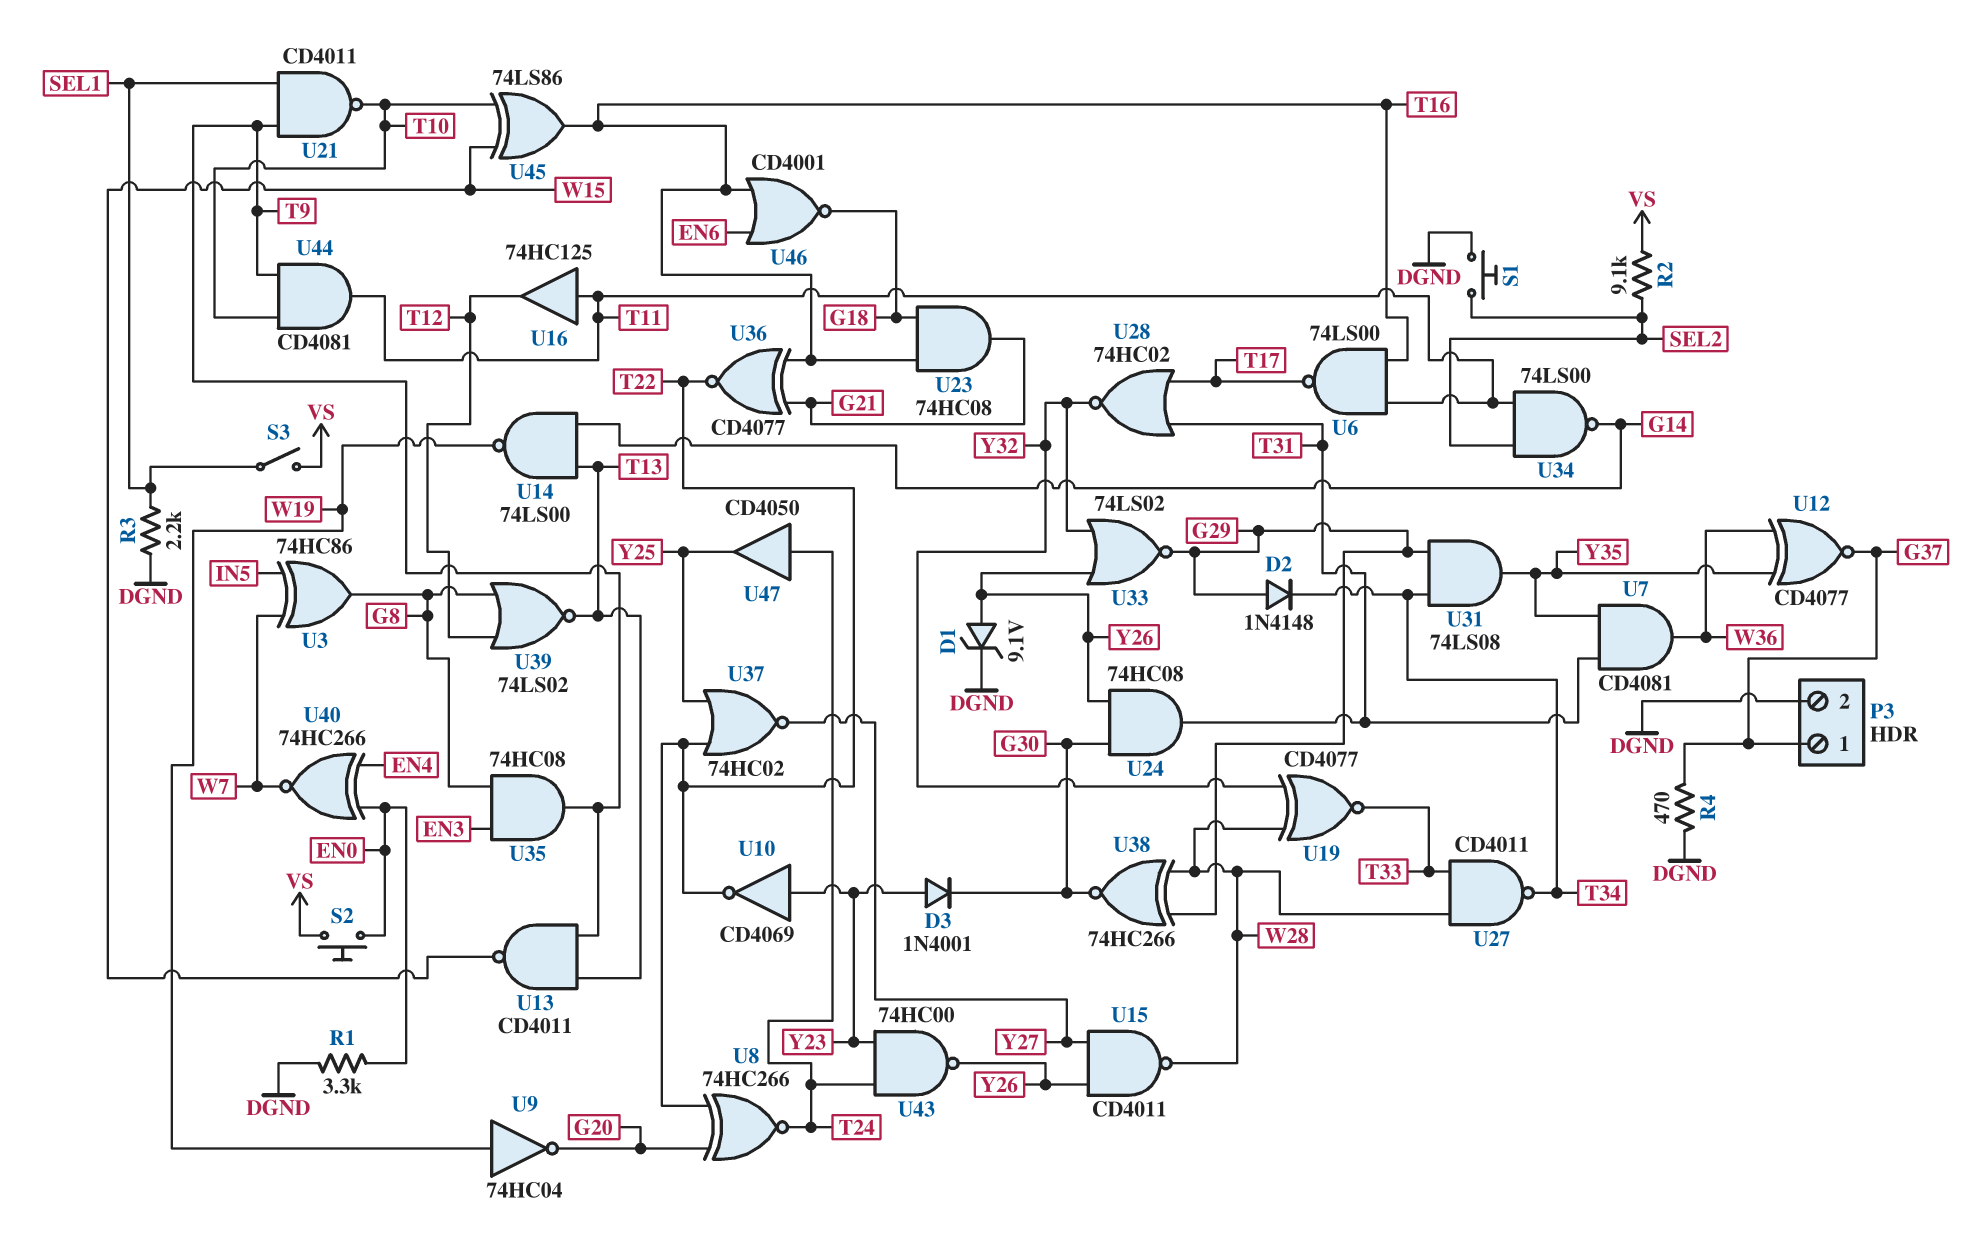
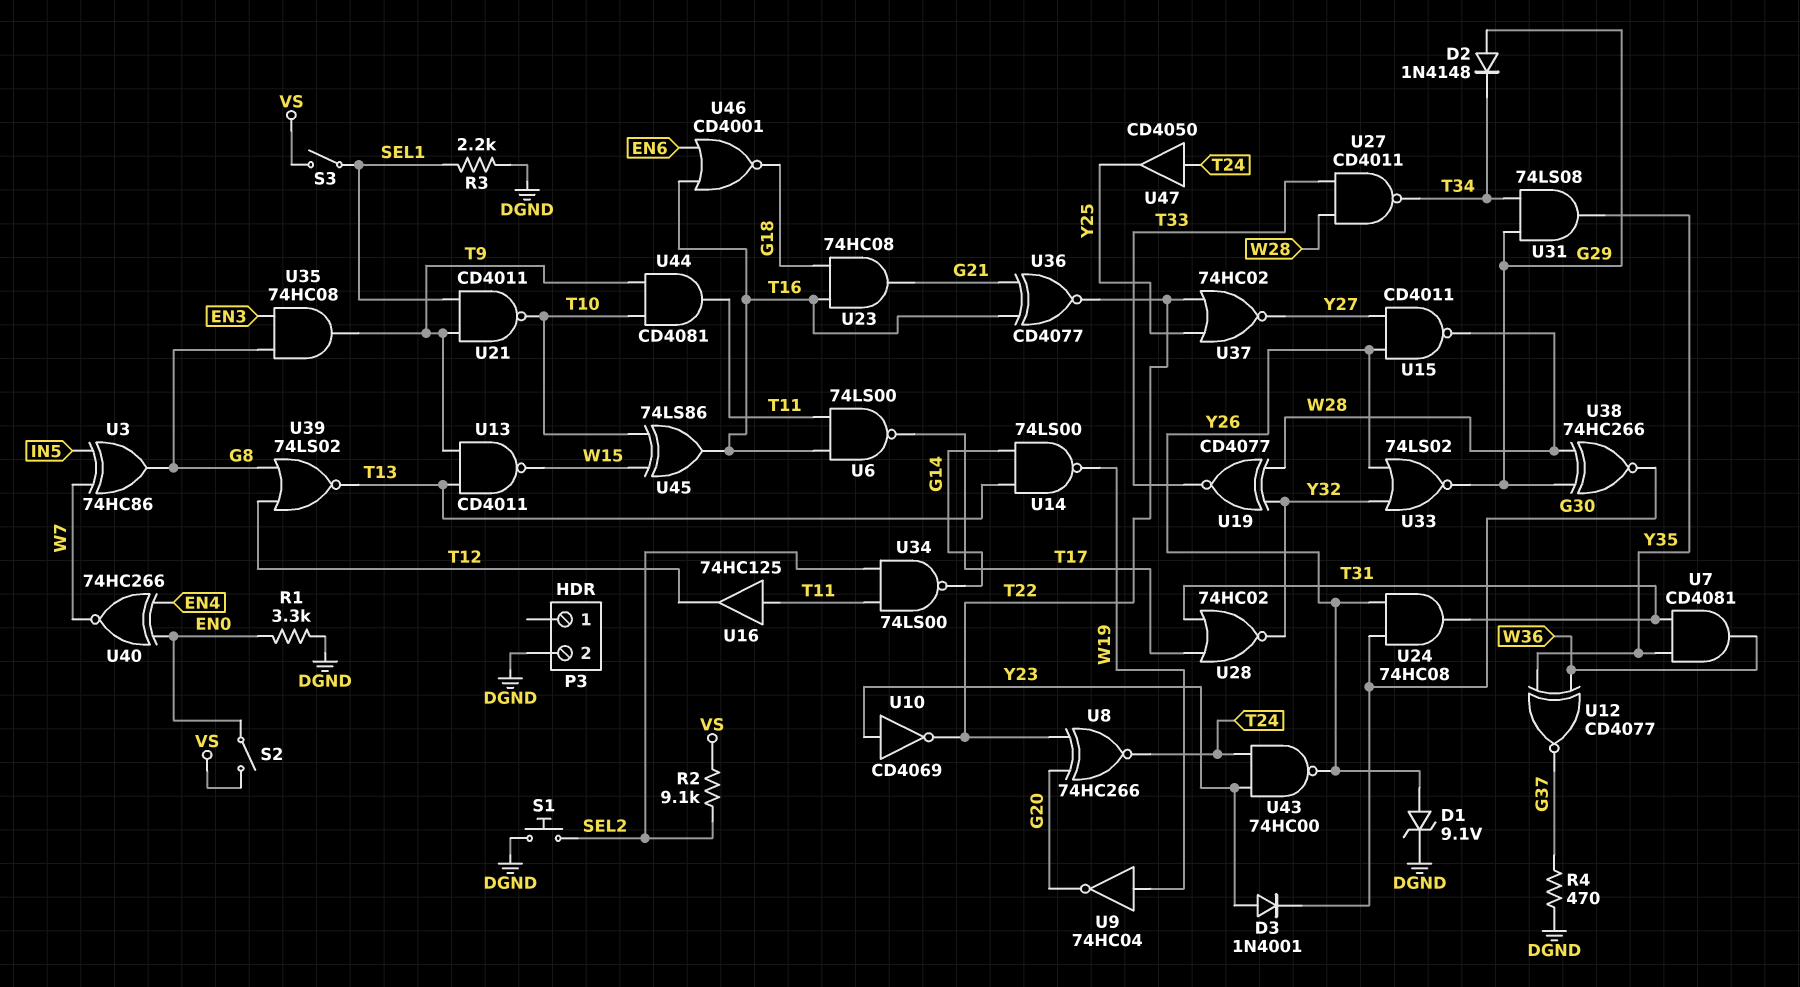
P3 pin 1: G37 -> none
S2: button (EN0, VS) -> switch (EN0, VS)

